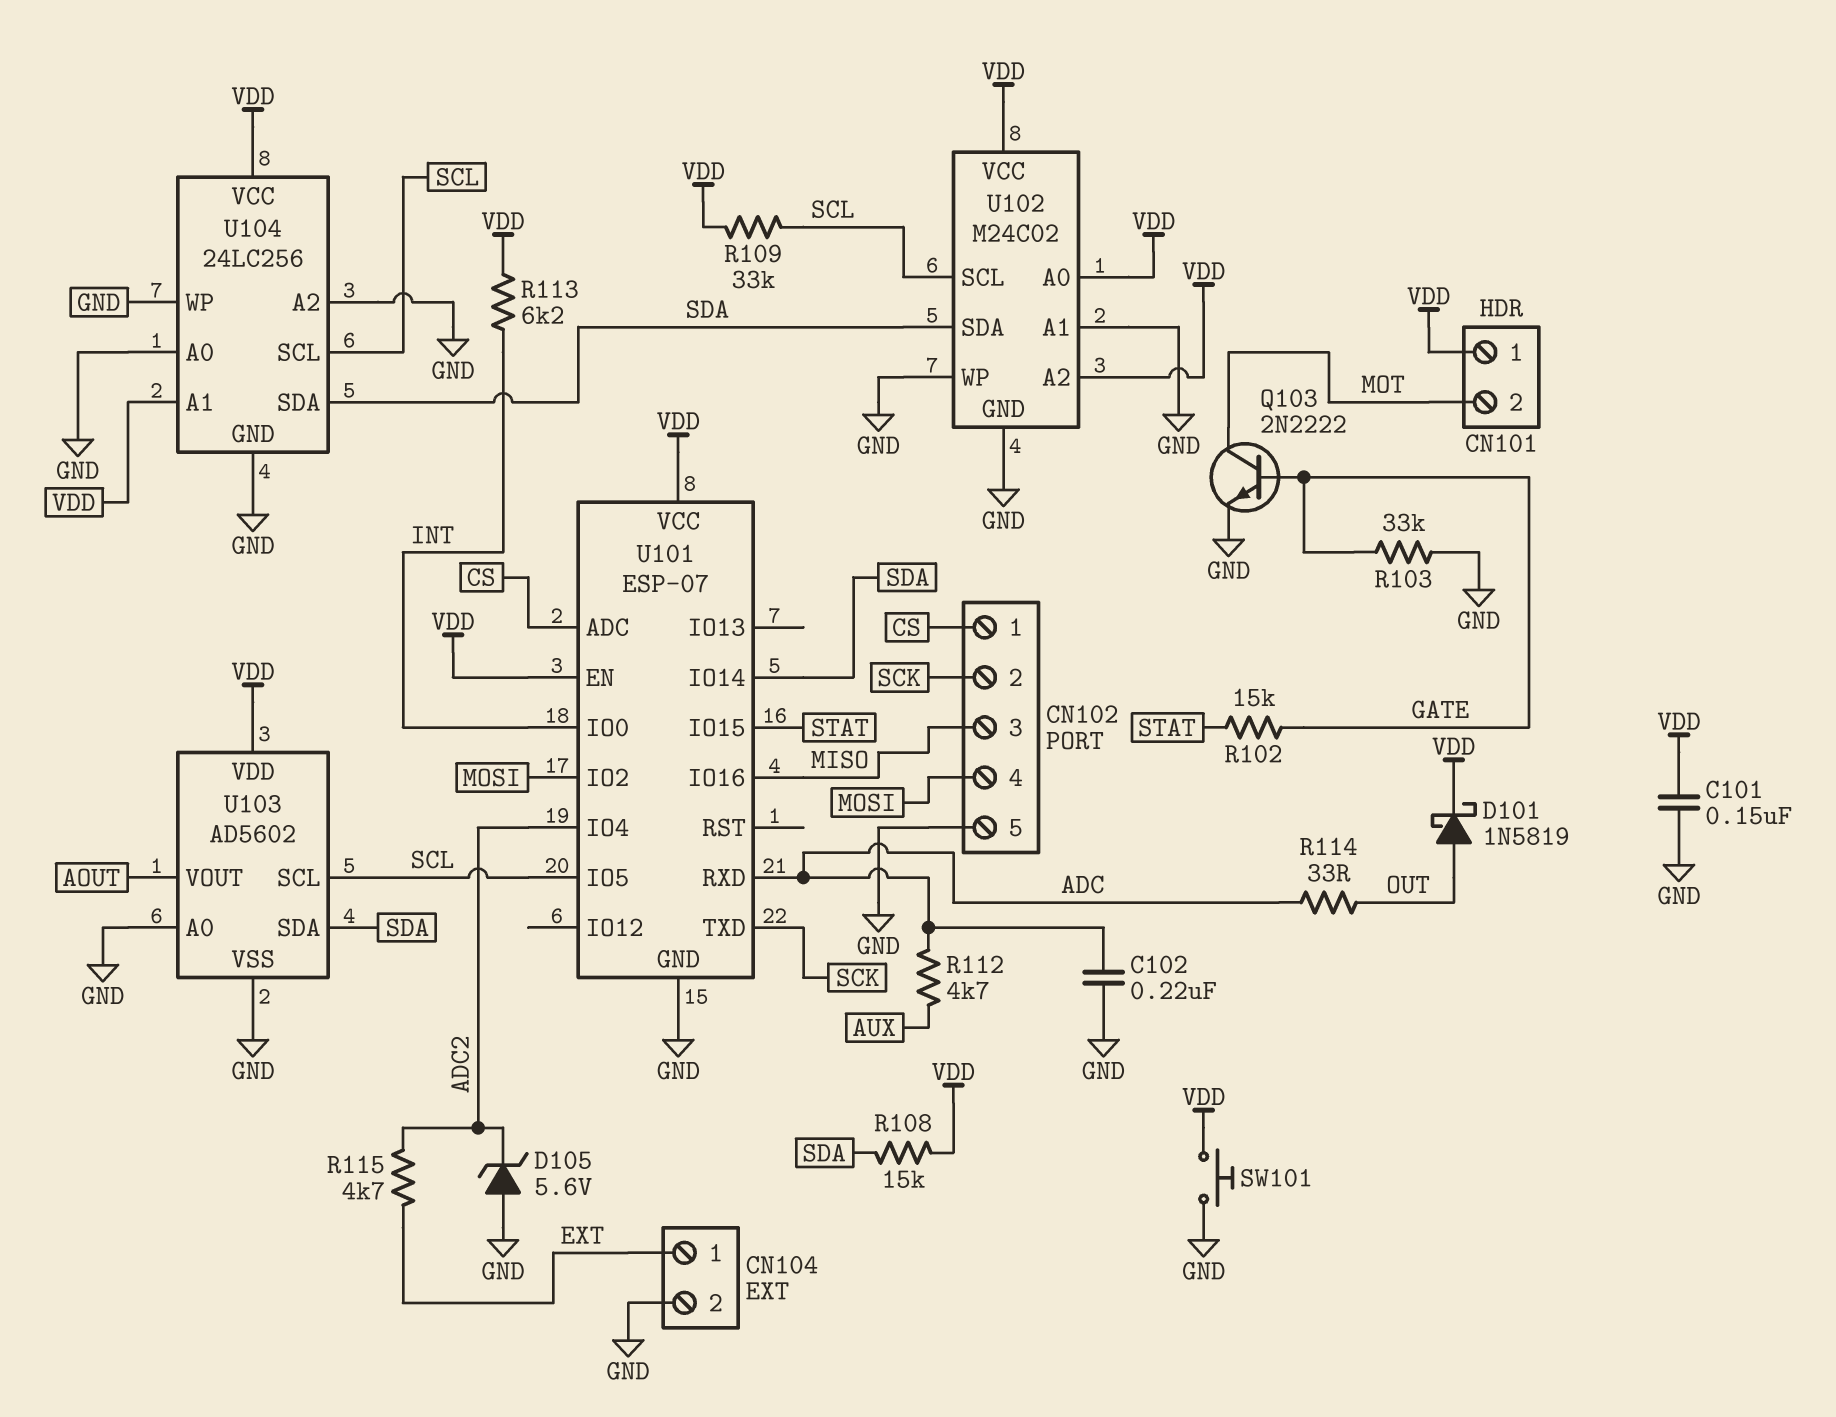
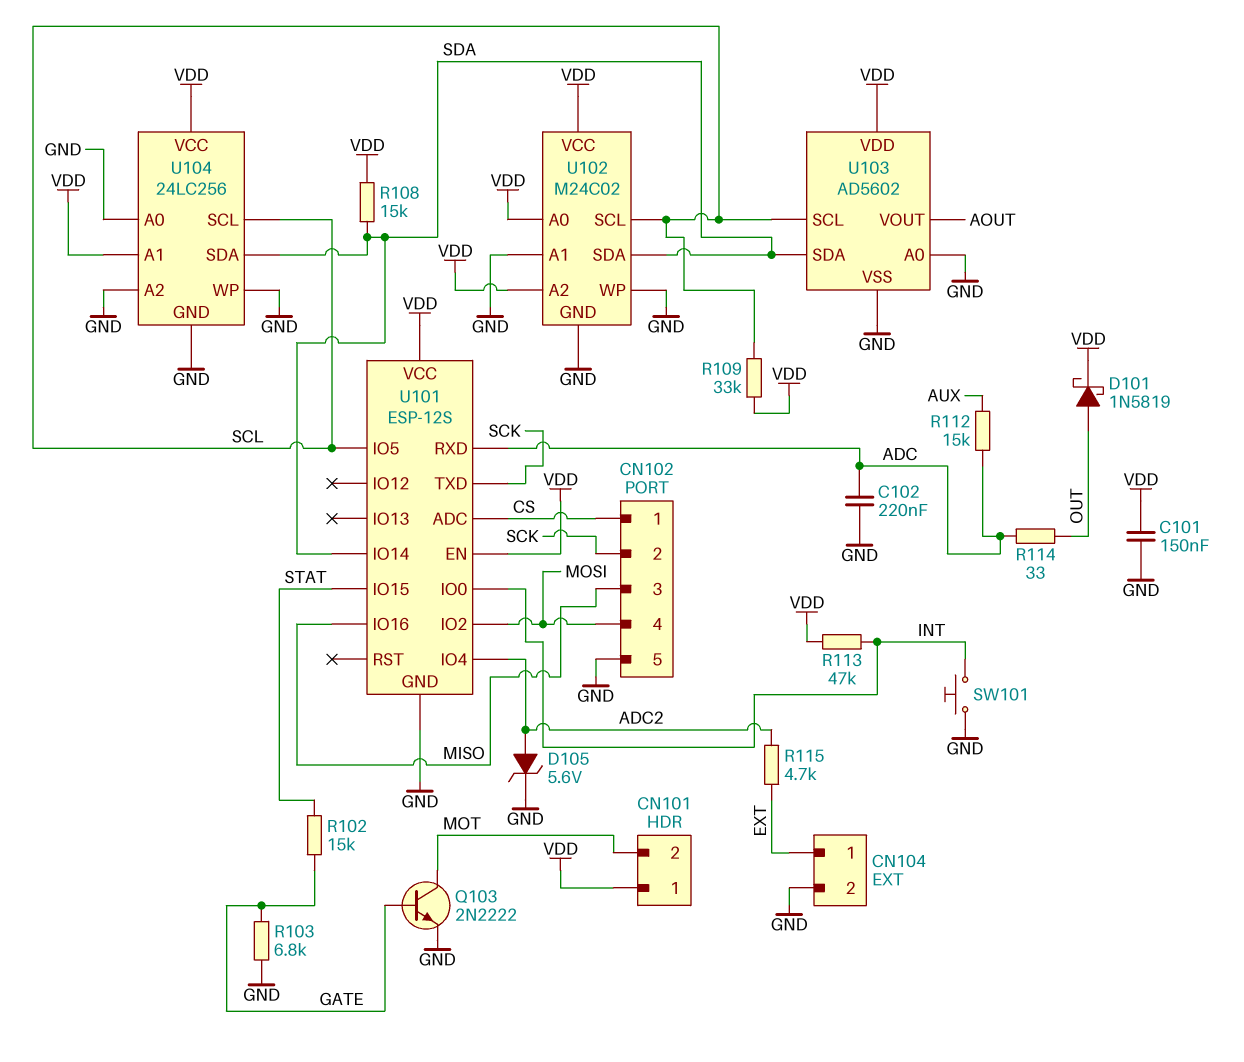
D105: zener 5.6V (A GND, K ADC2) -> zener 5.6V (A ADC2, K GND)
R103: 33k (GATE, GND) -> 6.8k (GATE, GND)
R112: 4.7k (ADC, AUX) -> 15k (ADC, AUX)
R113: 6.2k (INT, VDD) -> 47k (INT, VDD)
SW101: button (GND, VDD) -> button (GND, INT)
U101: ESP-07 -> ESP-12S

